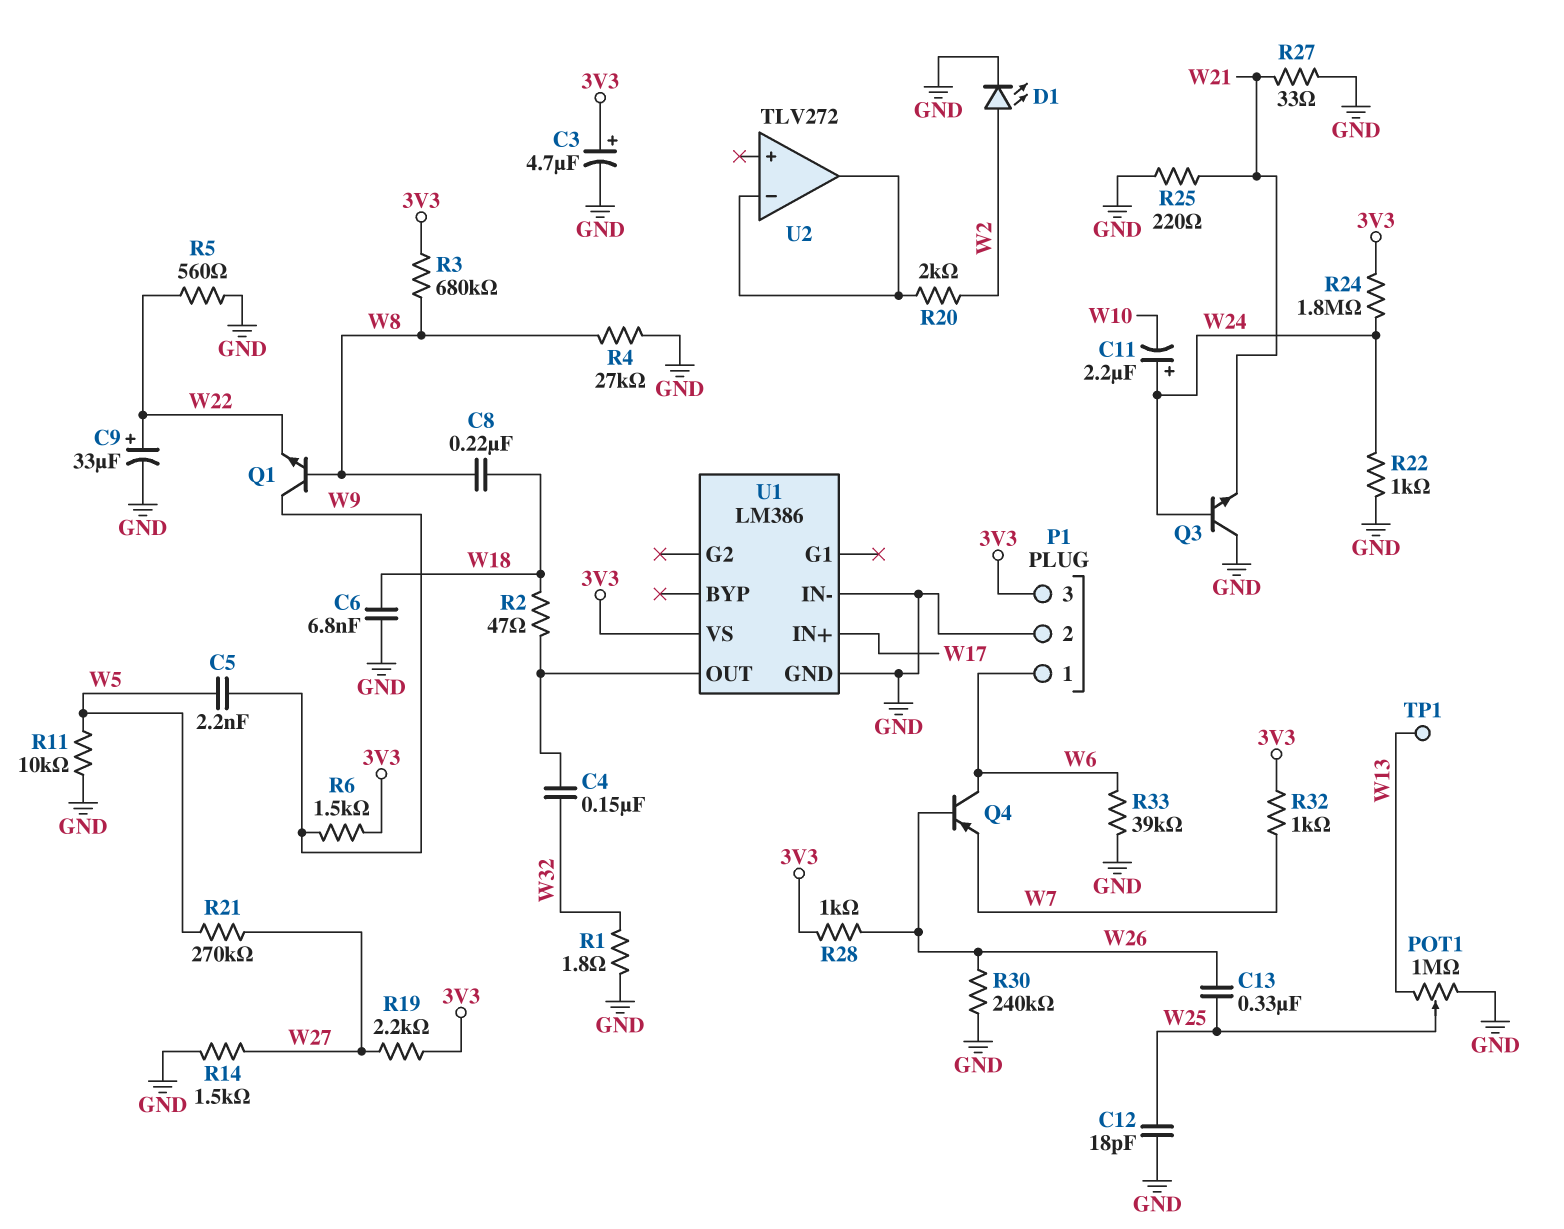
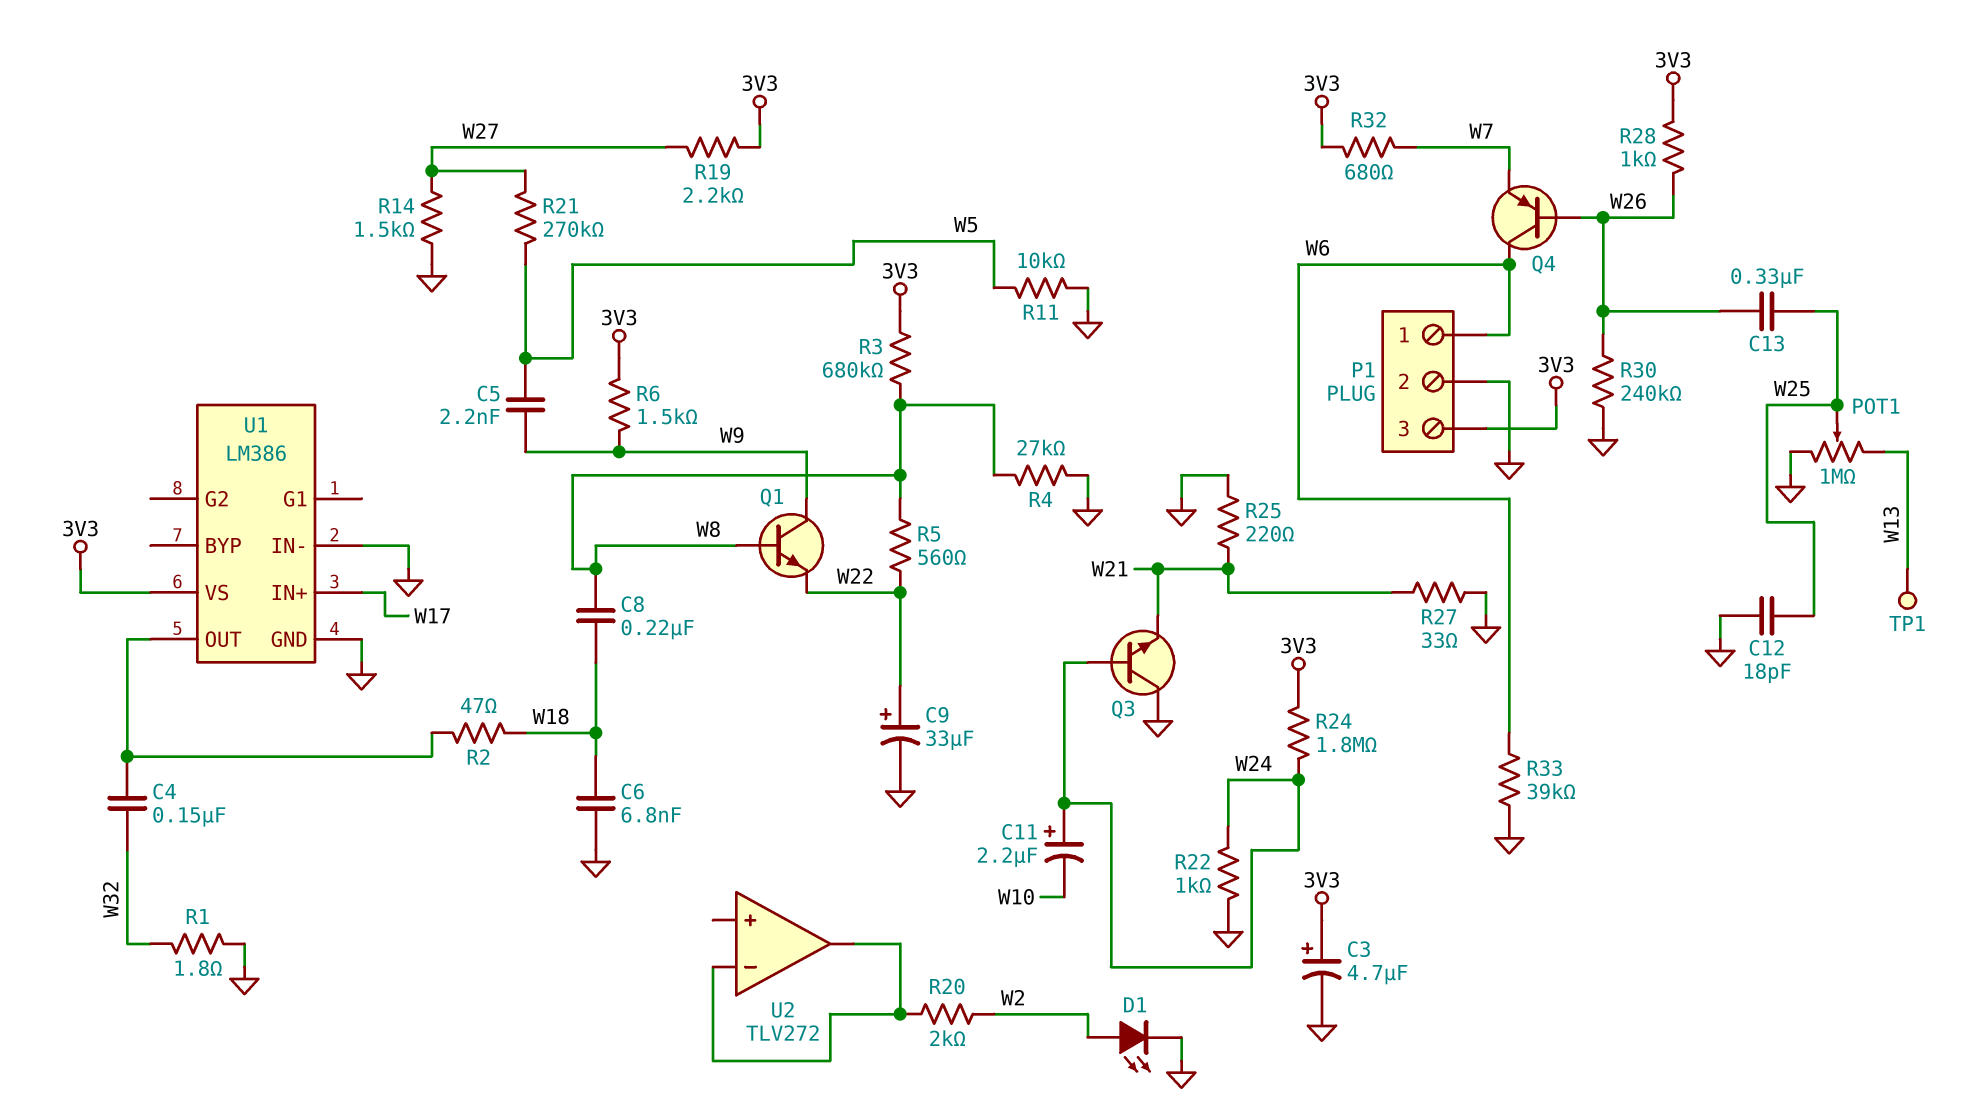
R5: 560 (GND, W22) -> 560 (W8, W22)
R32: 1k (3V3, W7) -> 680 (3V3, W7)

